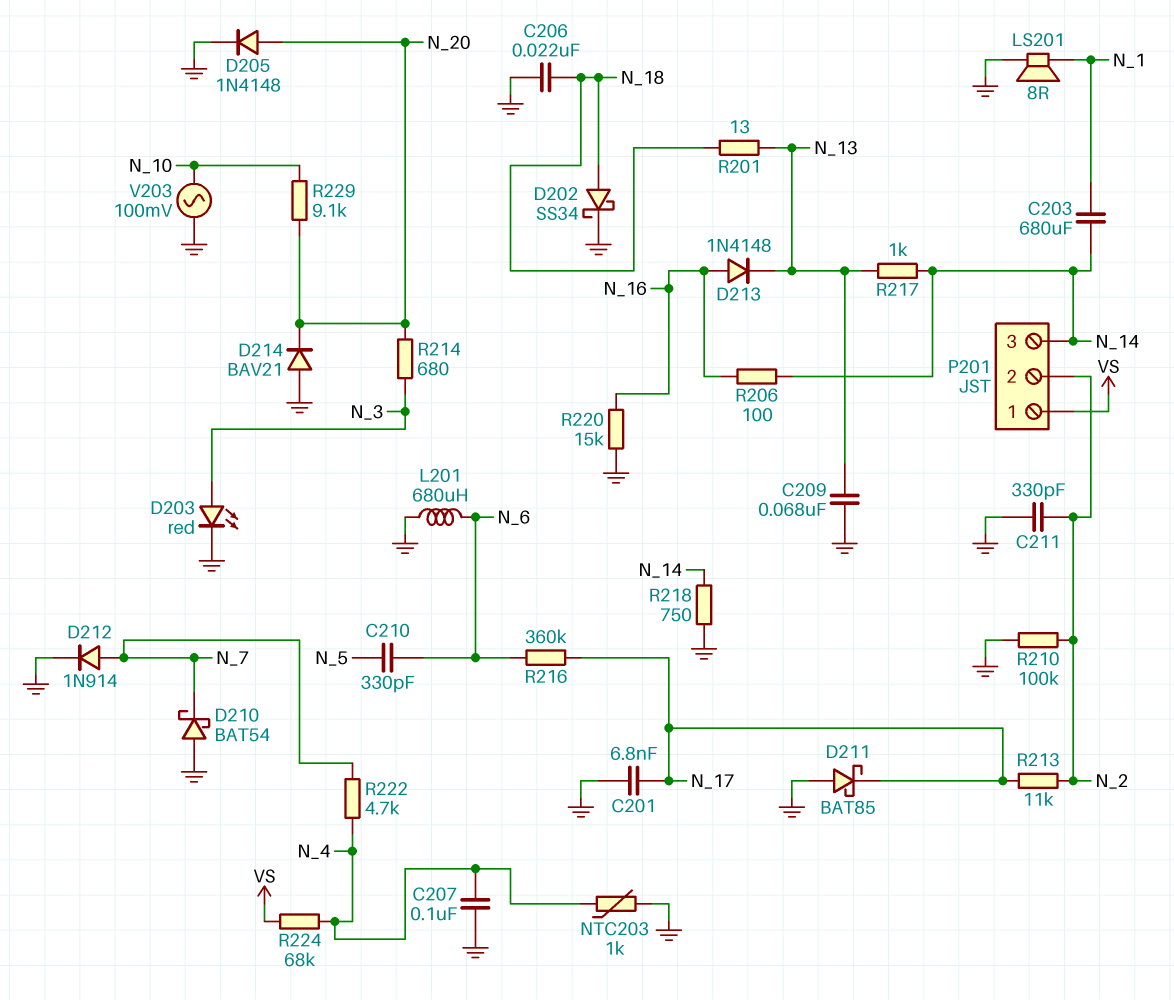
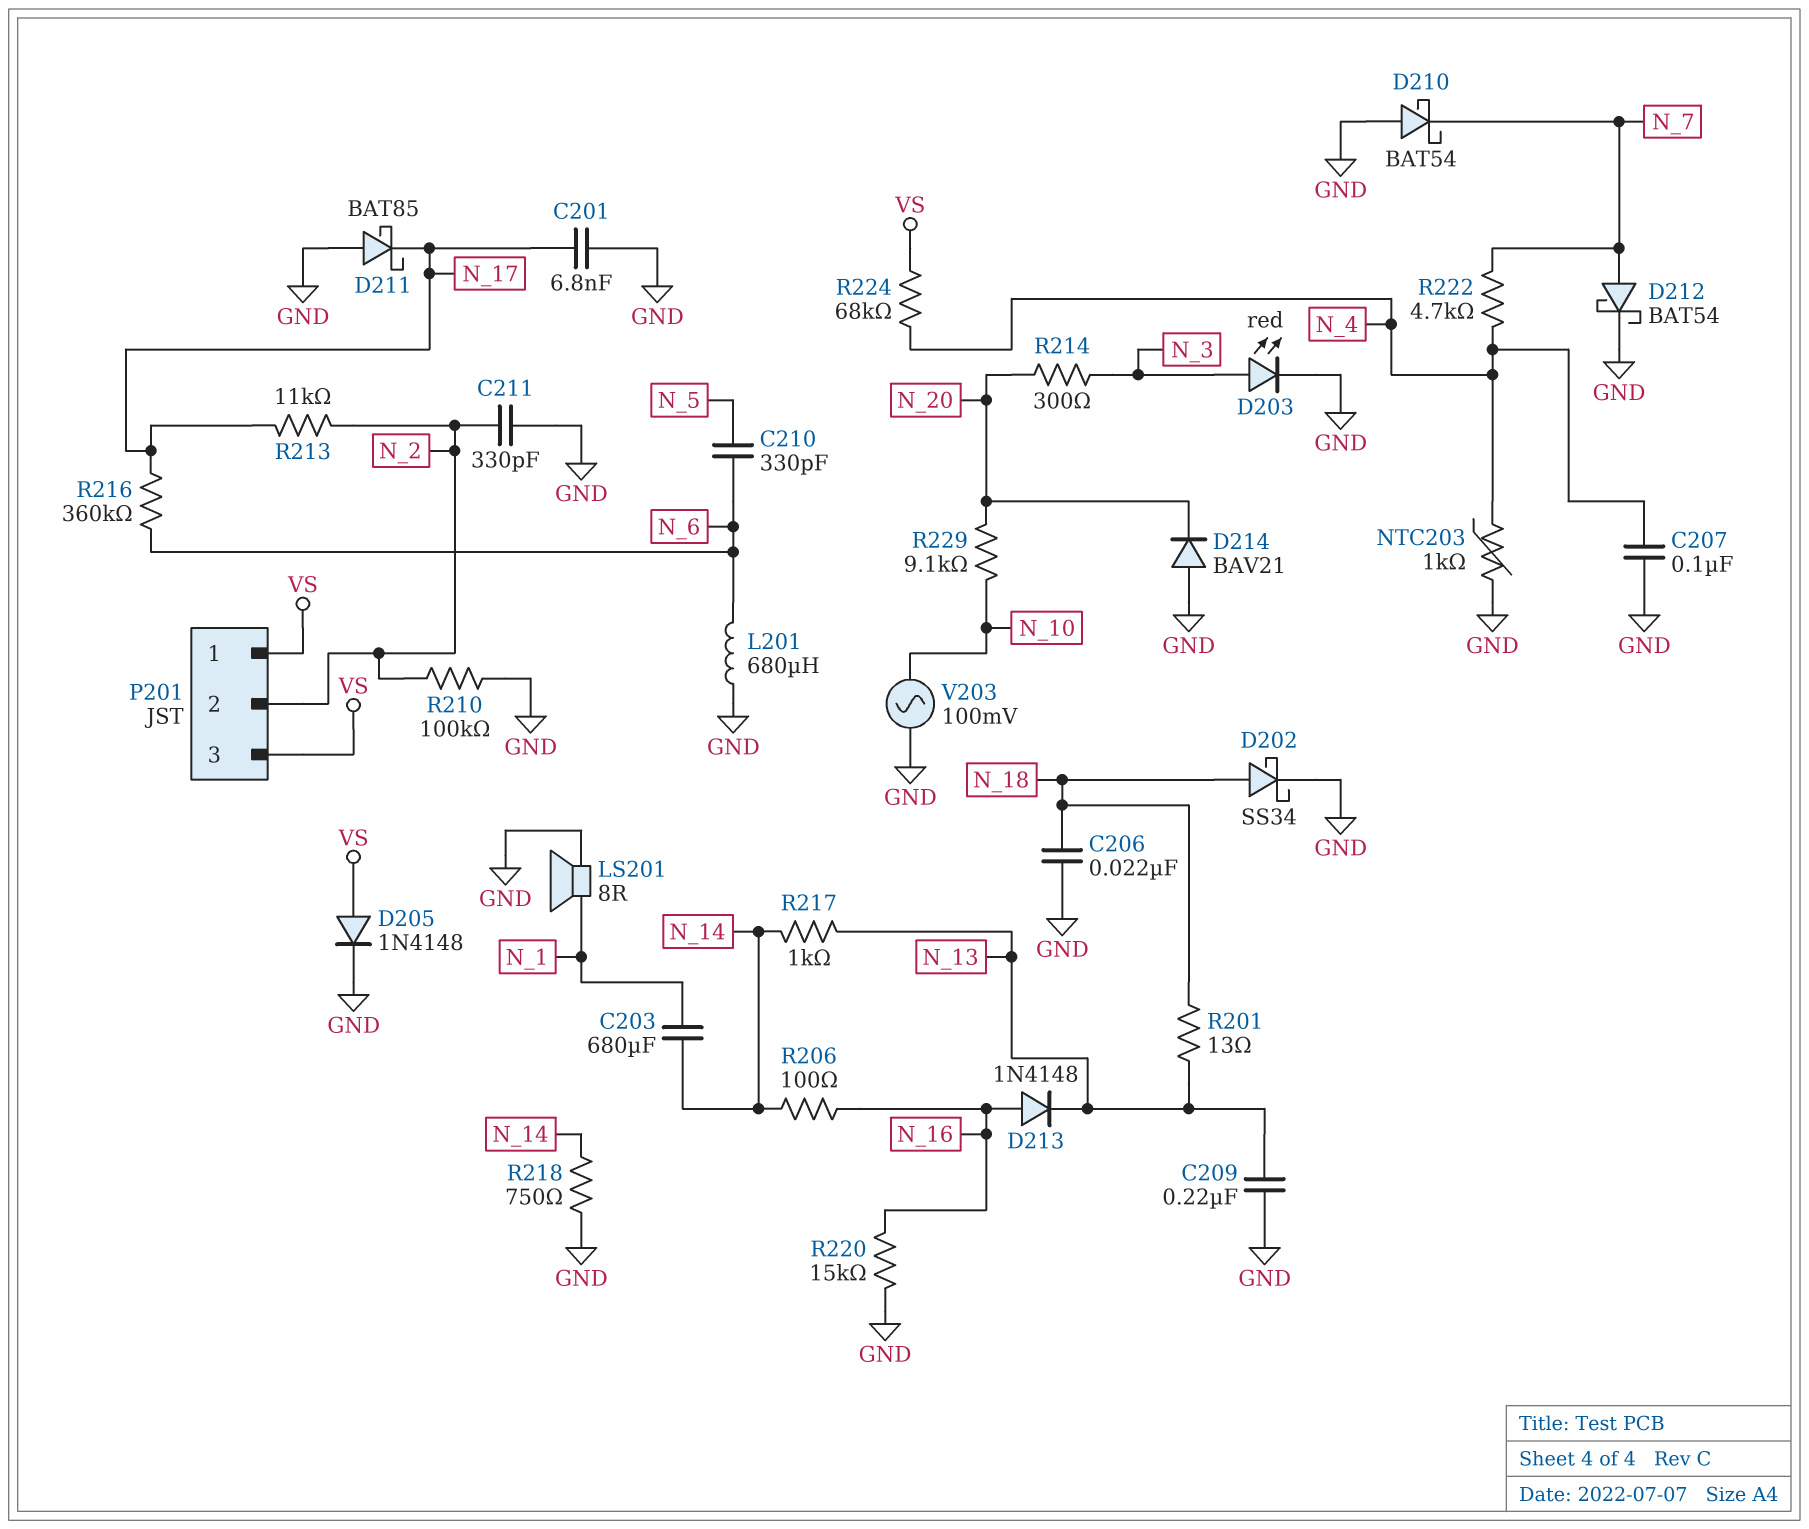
C209: 68nF (GND, N_13) -> 220nF (GND, N_13)
D205: diode 1N4148 (A N_20, K GND) -> diode 1N4148 (A VS, K GND)
D212: diode 1N914 (A N_7, K GND) -> schottky BAT54 (A N_7, K GND)
P201 pin 3: N_14 -> VS
R214: 680 (N_3, N_20) -> 300 (N_3, N_20)

